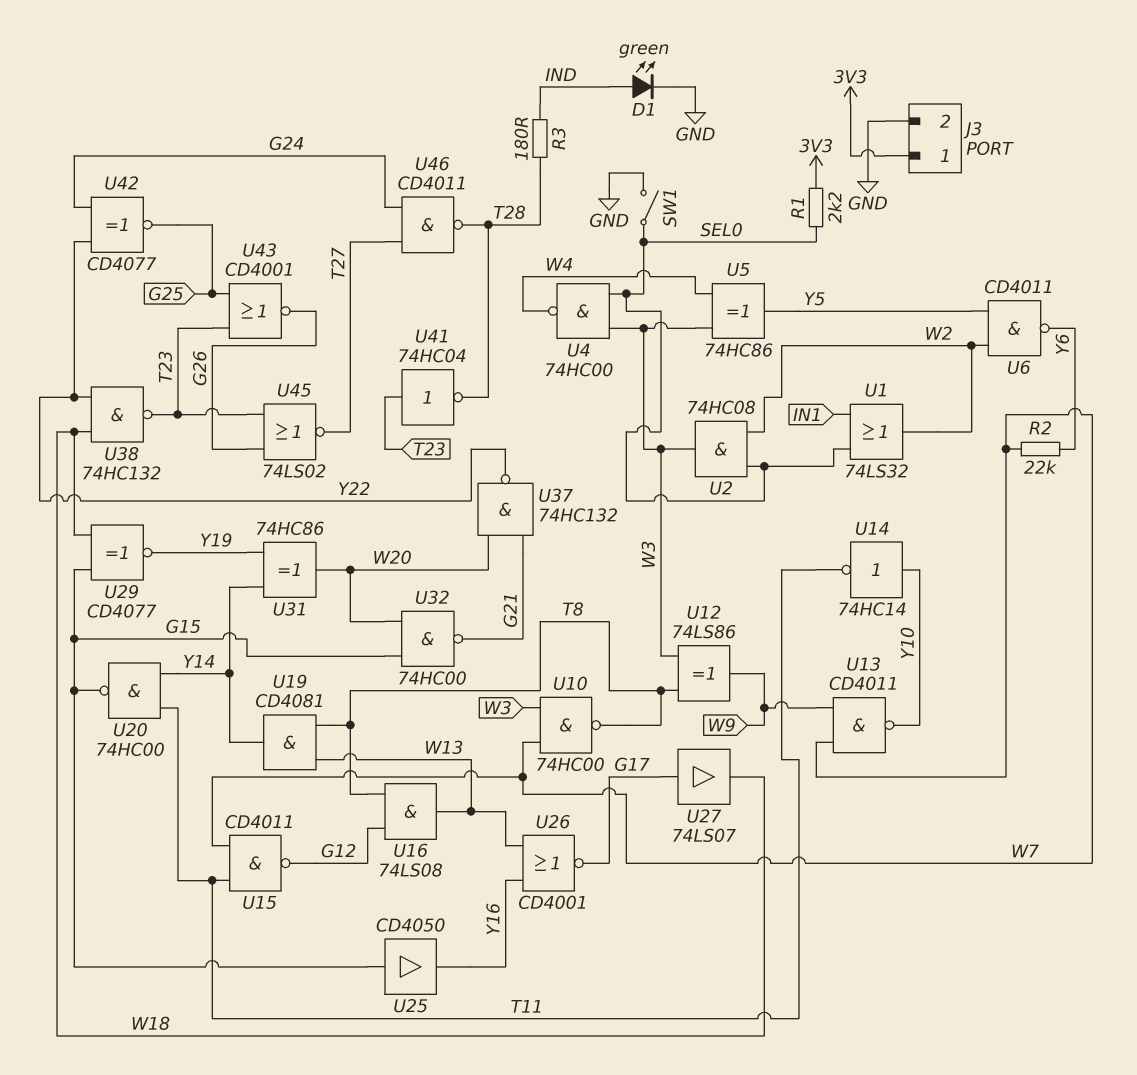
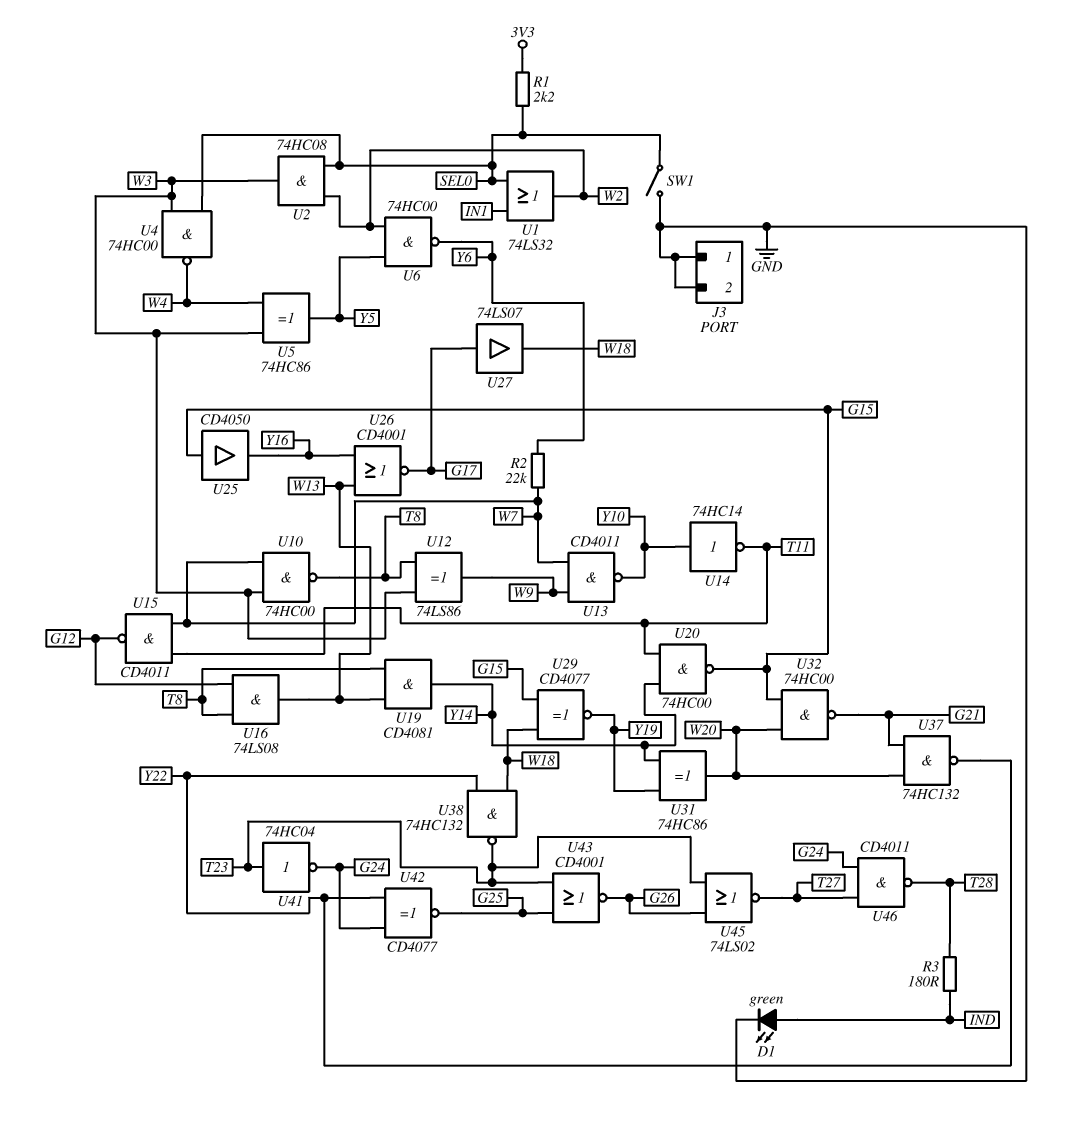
J3 pin 1: 3V3 -> GND
U6: NAND CD4011 (in W2, in Y5, out Y6) -> NAND 74HC00 (in W2, in Y5, out Y6)
U41: NOT 74HC04 (in T23, out T28) -> NOT 74HC04 (in T23, out G24)

